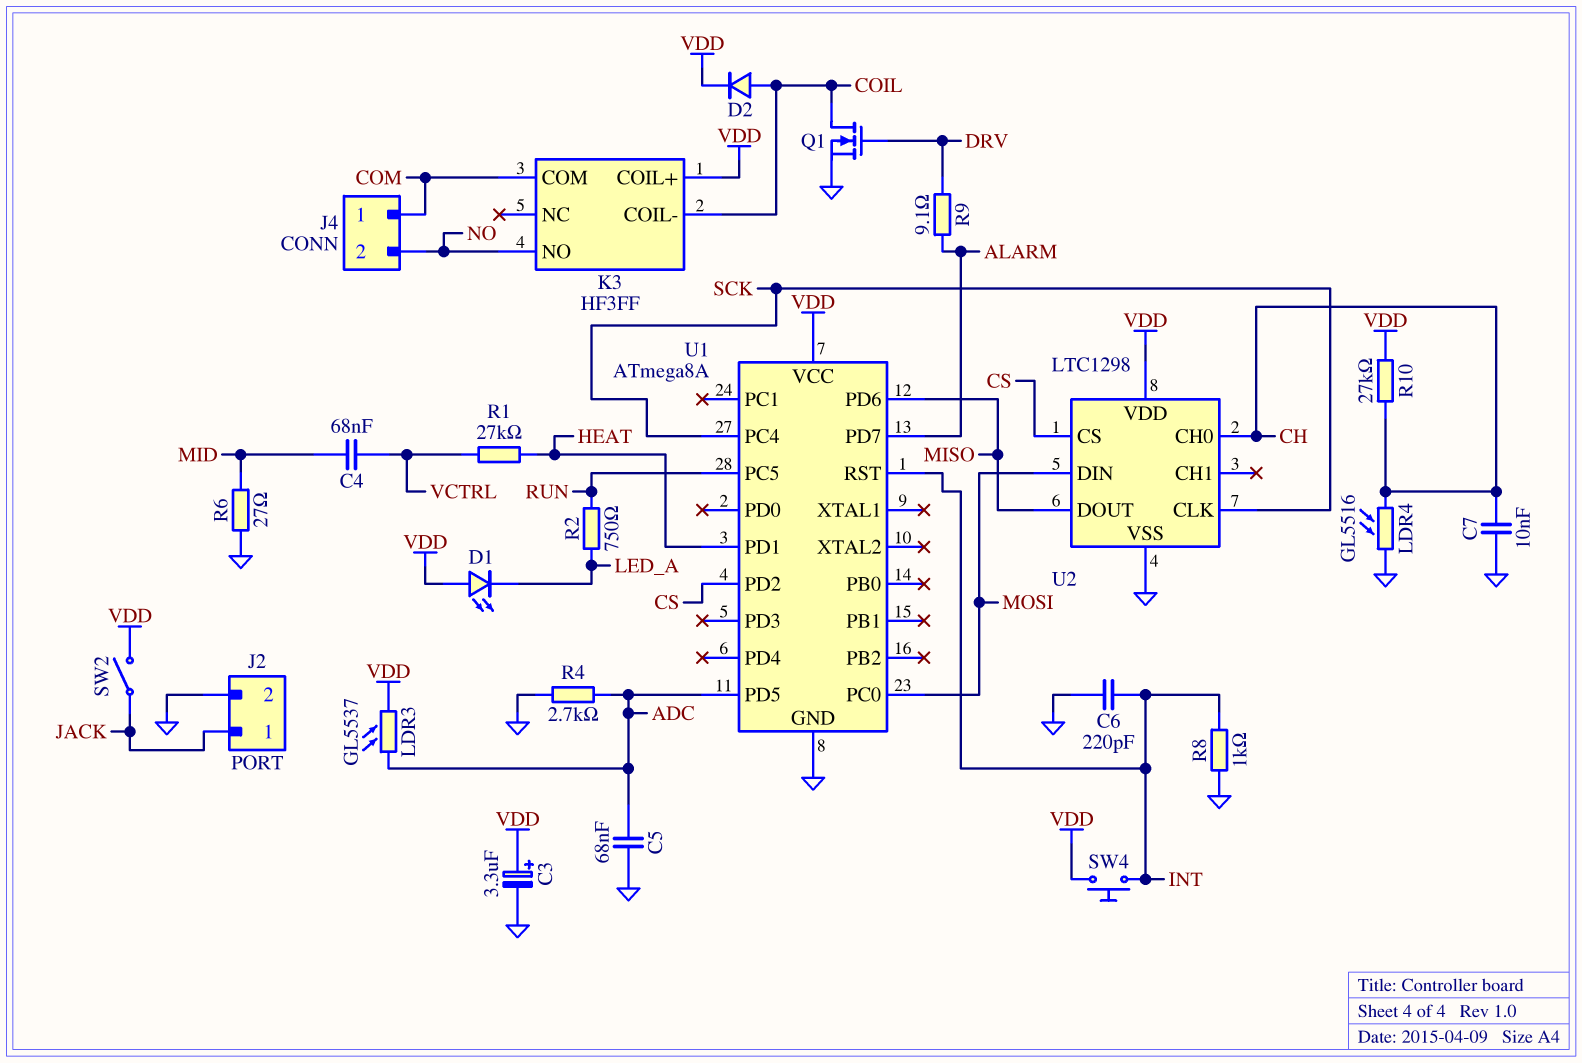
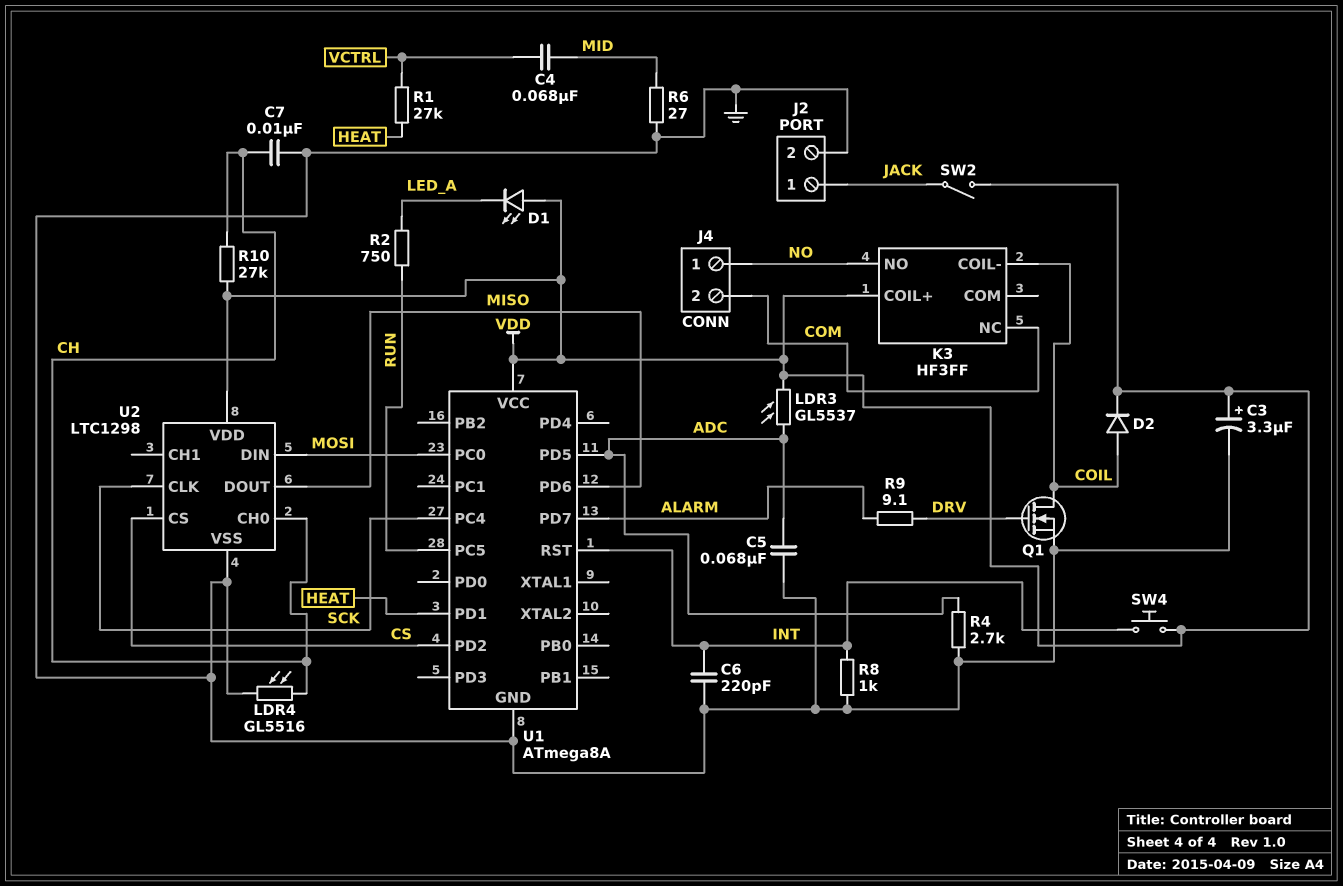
J4 pin 1: COM -> NO
J4 pin 2: NO -> COM
K3 pin COM: COM -> none
K3 pin NC: none -> COM

